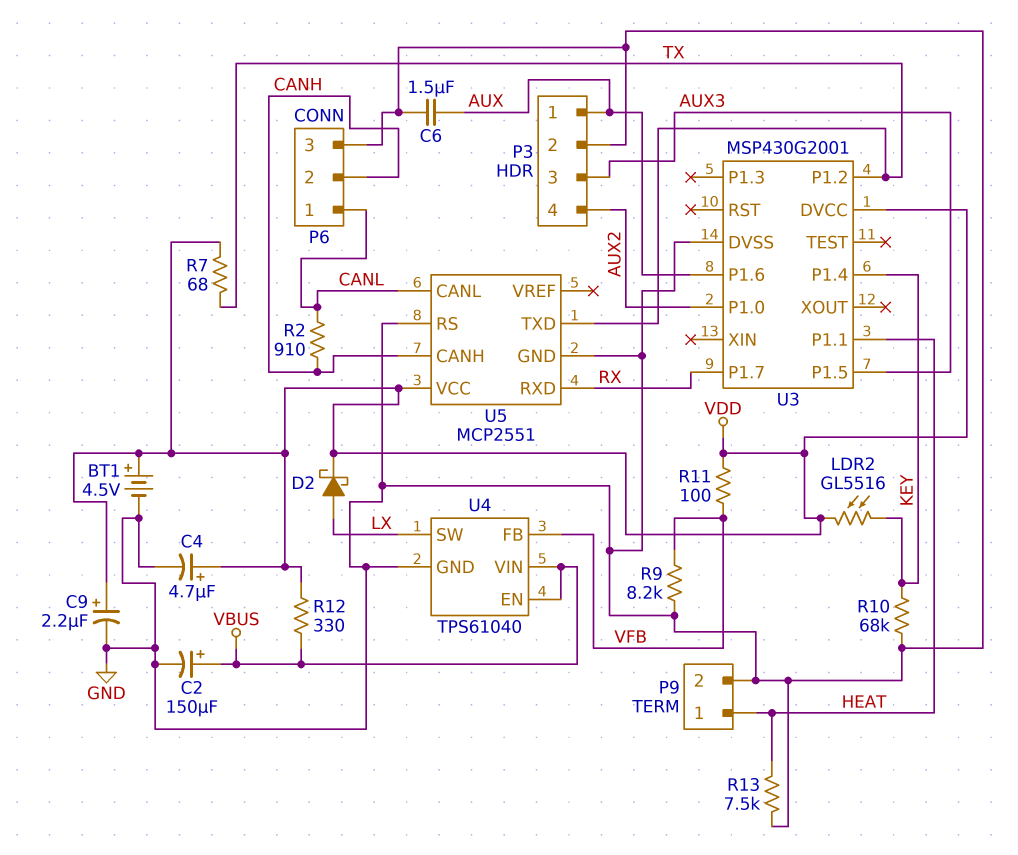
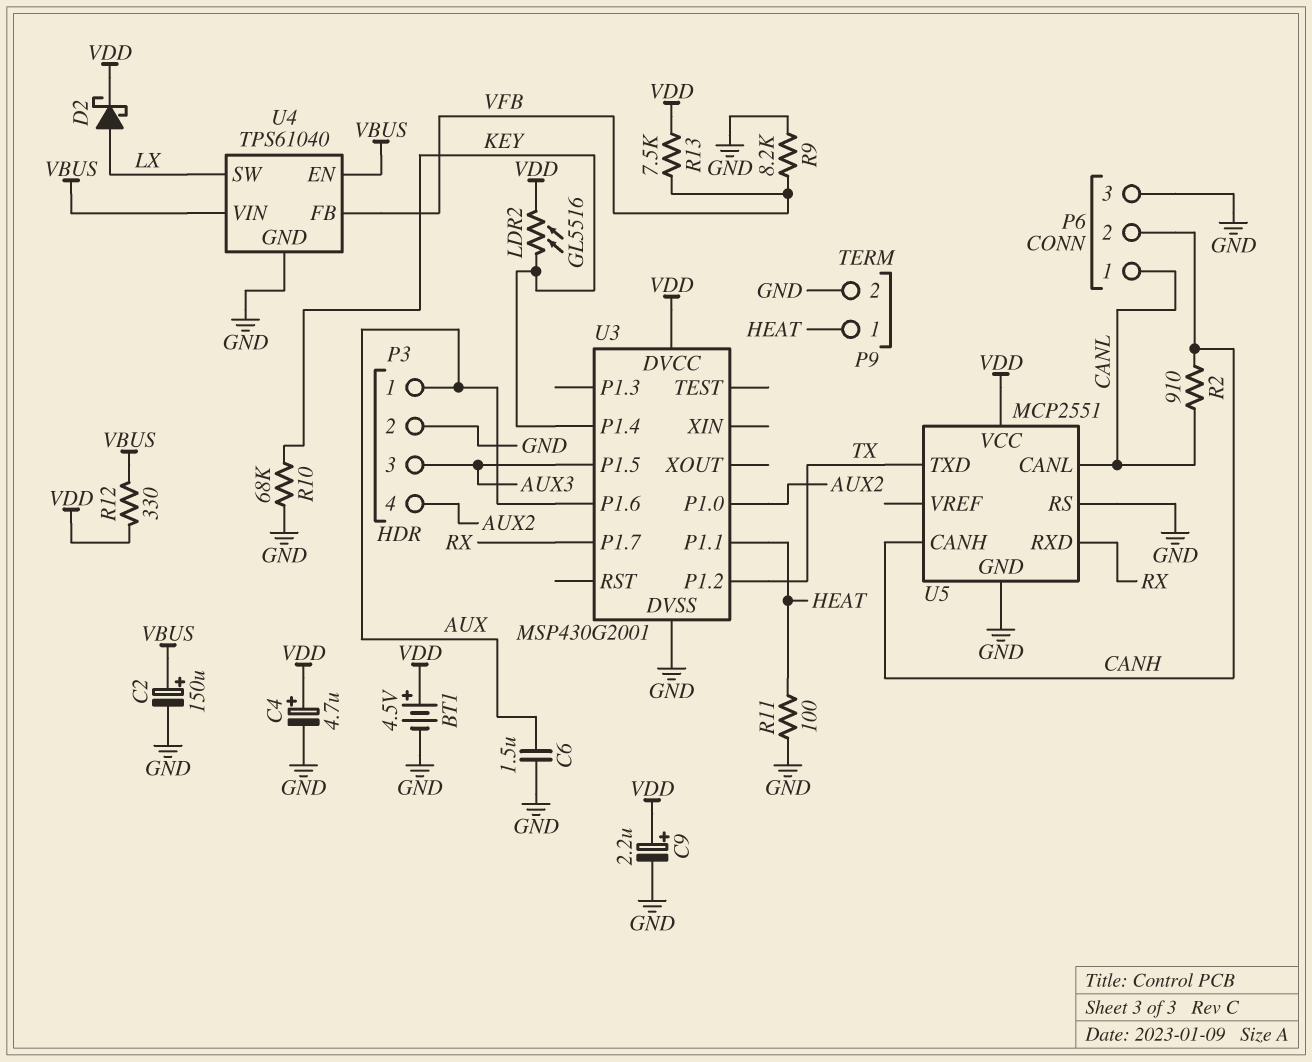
R7: 68 (TX, VDD) -> none
R11: 100 (VDD, VFB) -> 100 (GND, HEAT)
R13: 7.5k (GND, HEAT) -> 7.5k (VDD, VFB)

